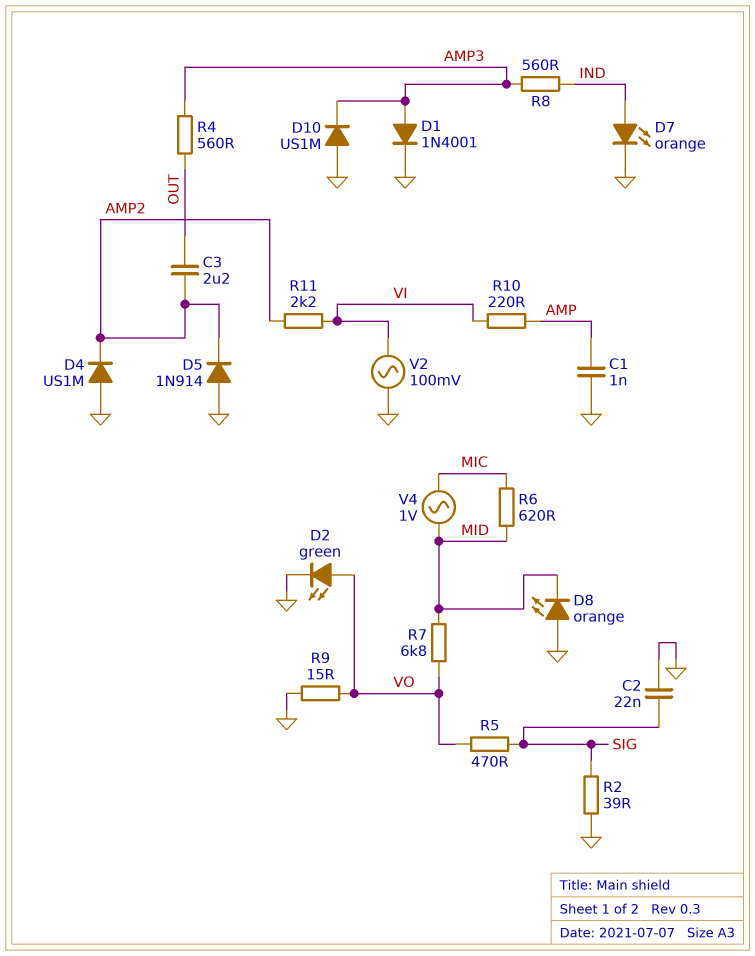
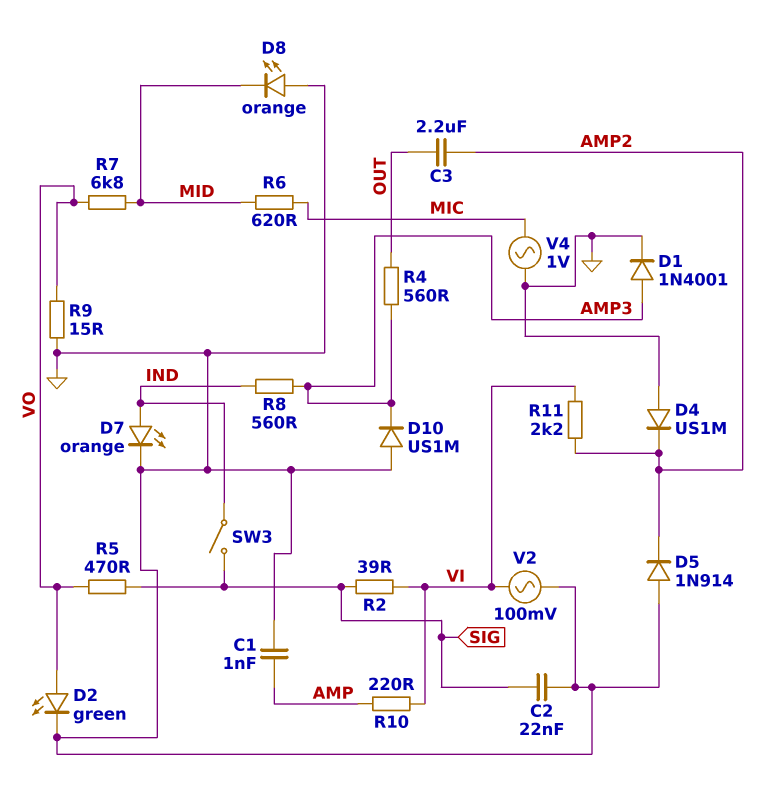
R2: 39 (GND, SIG) -> 39 (SIG, VI)
SW3: none -> switch (IND, SIG)
V4: AC 1V (MIC, MID) -> AC 1V (GND, MIC)

